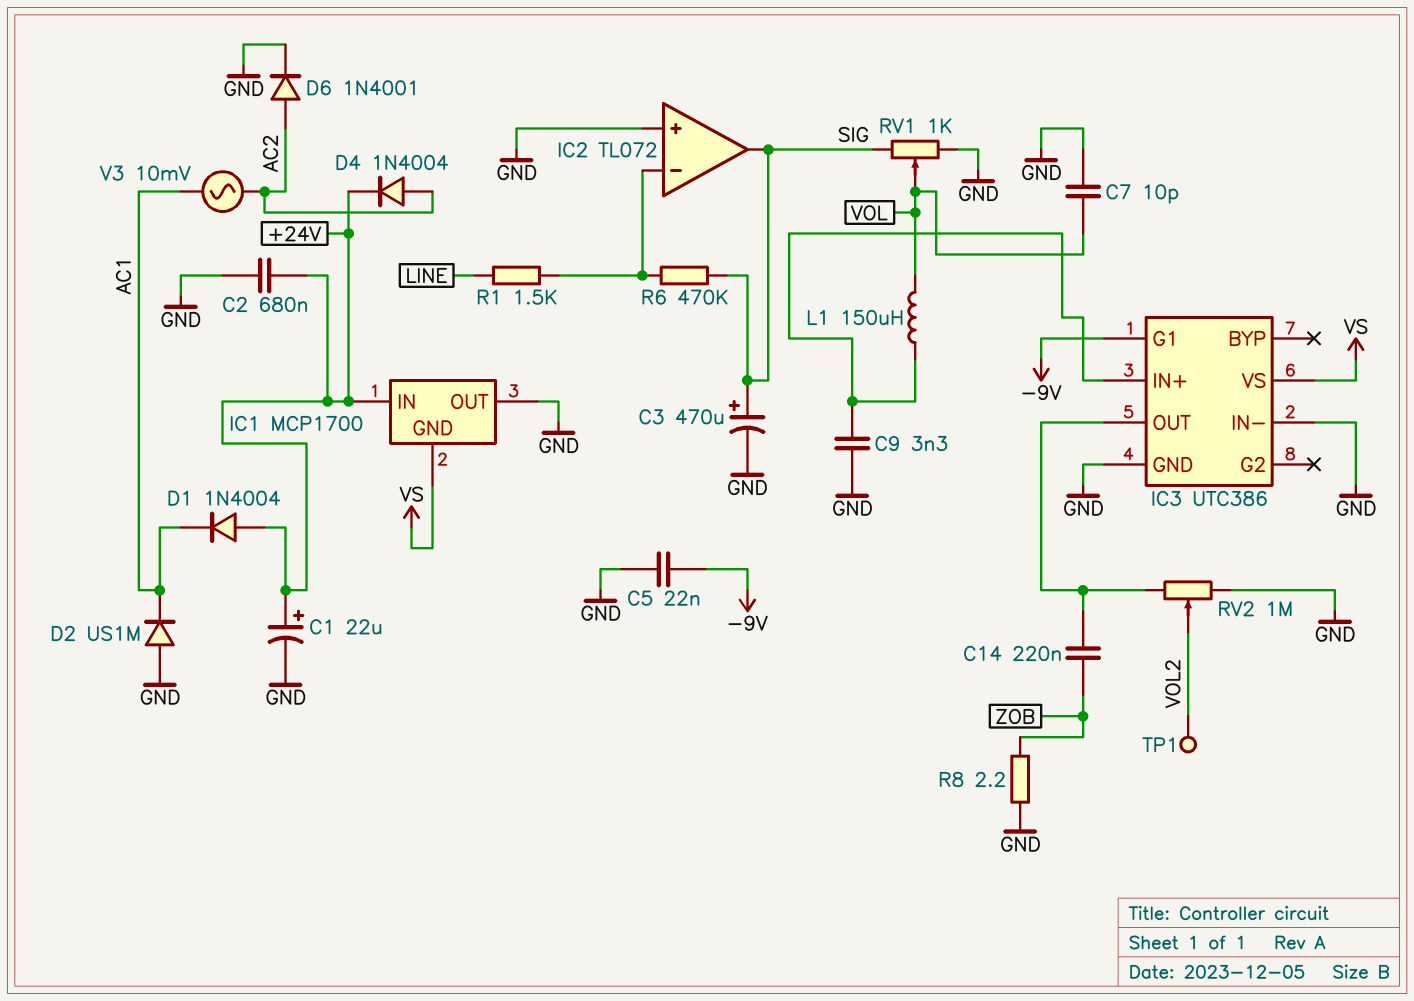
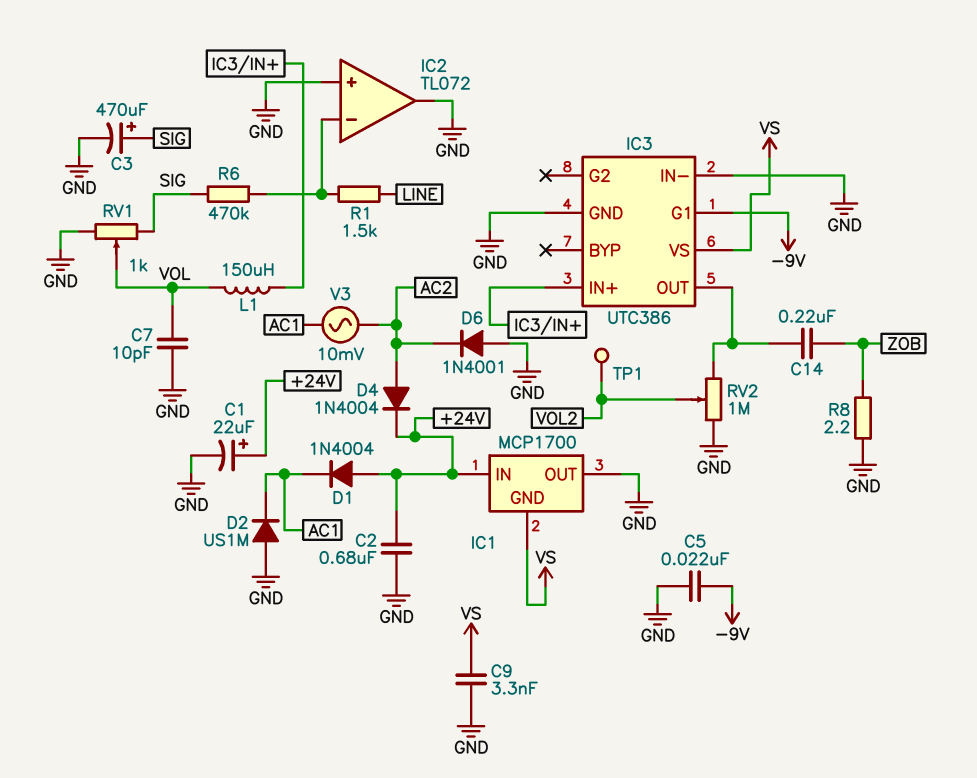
C9: 3.3nF (GND, IC3/IN+) -> 3.3nF (GND, VS)
D6: diode 1N4001 (A AC2, K GND) -> diode 1N4001 (A GND, K AC2)
IC2 pin out: SIG -> GND

